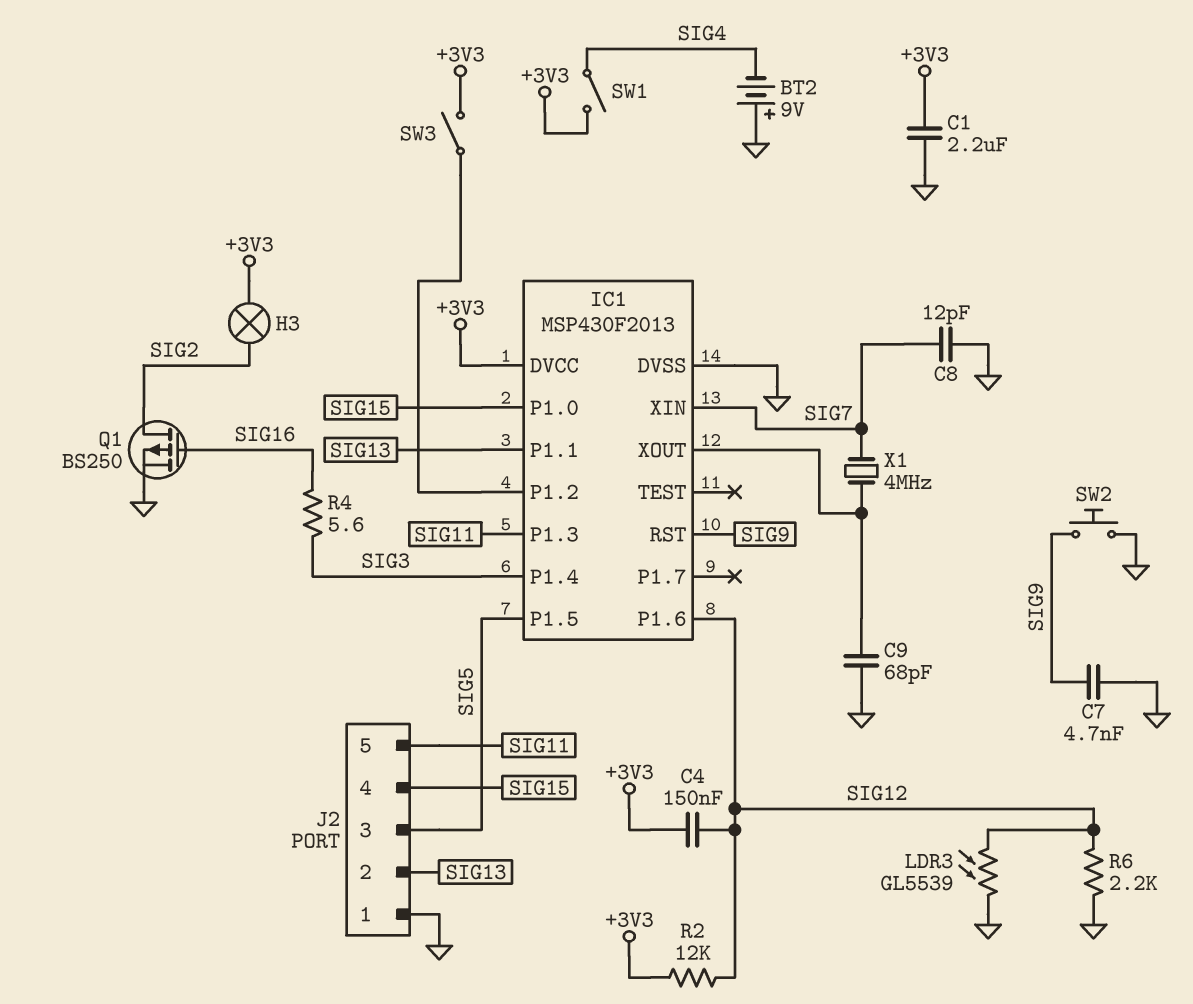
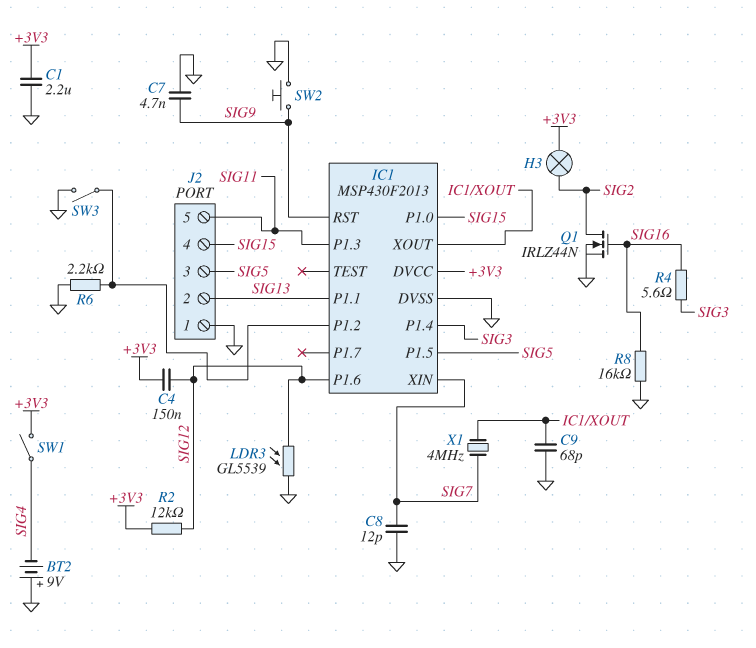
Q1: PMOS BS250 (G SIG16, D SIG2, S GND) -> NMOS IRLZ44N (G SIG16, D SIG2, S GND)
R6: 2.2k (GND, SIG12) -> 2.2k (GND, IC1/P1.2)
R8: none -> 16k (GND, SIG16)
SW3: switch (+3V3, IC1/P1.2) -> switch (GND, IC1/P1.2)

